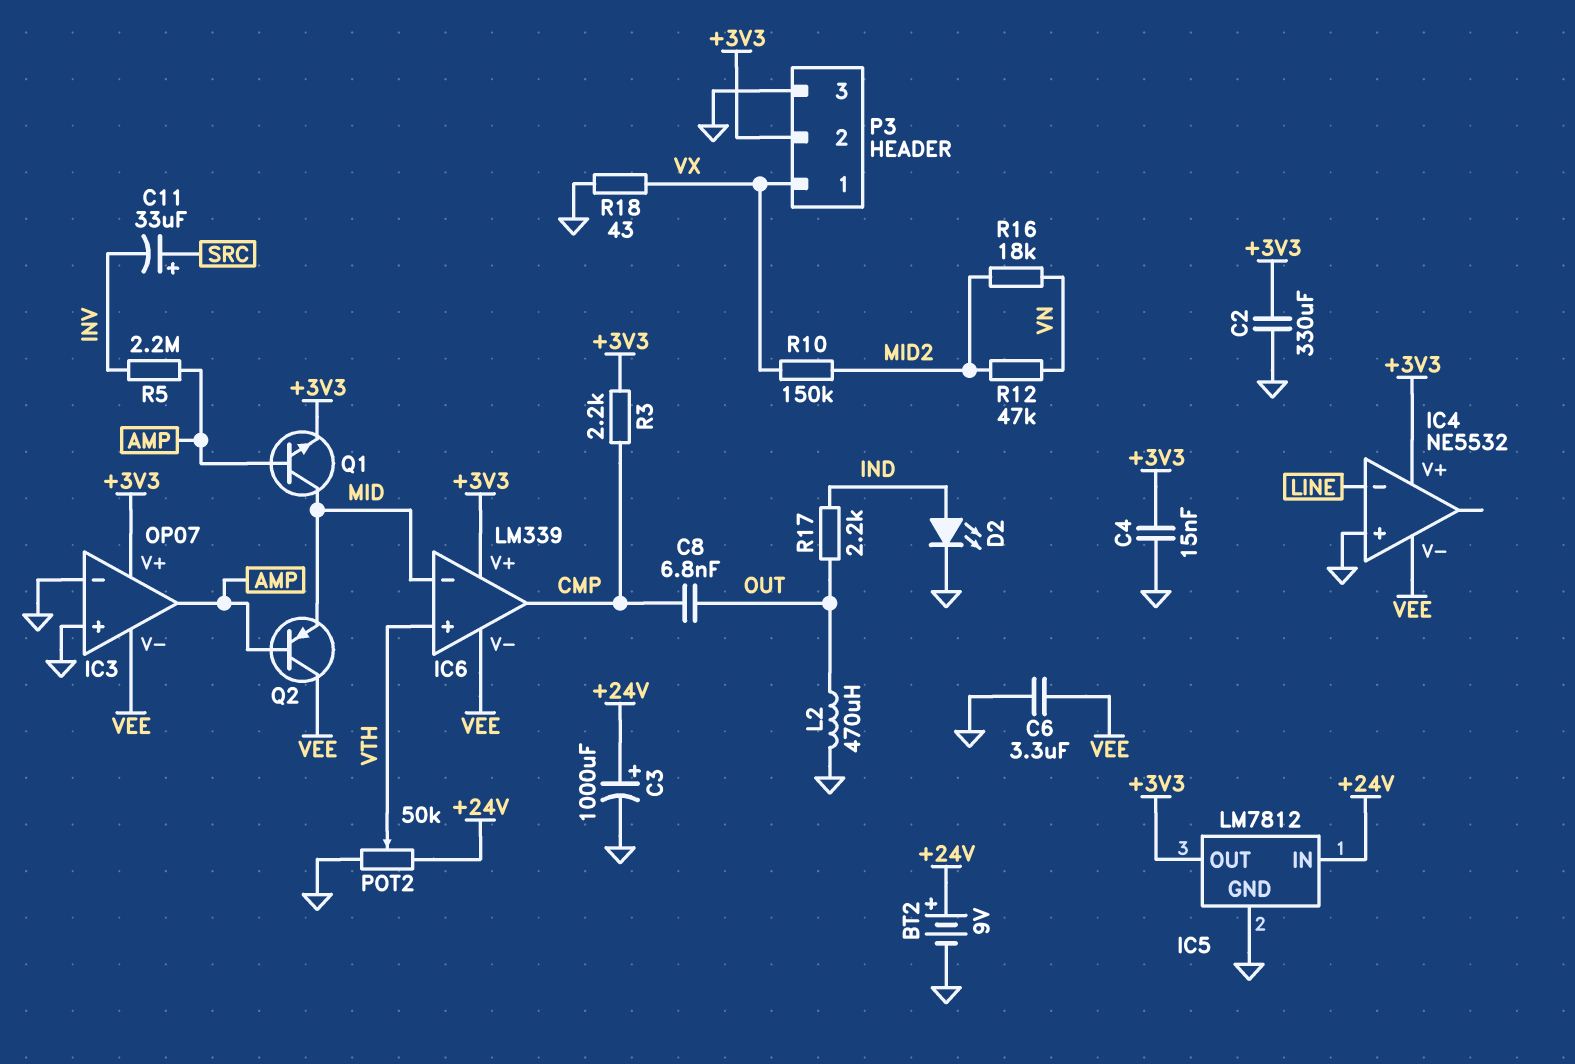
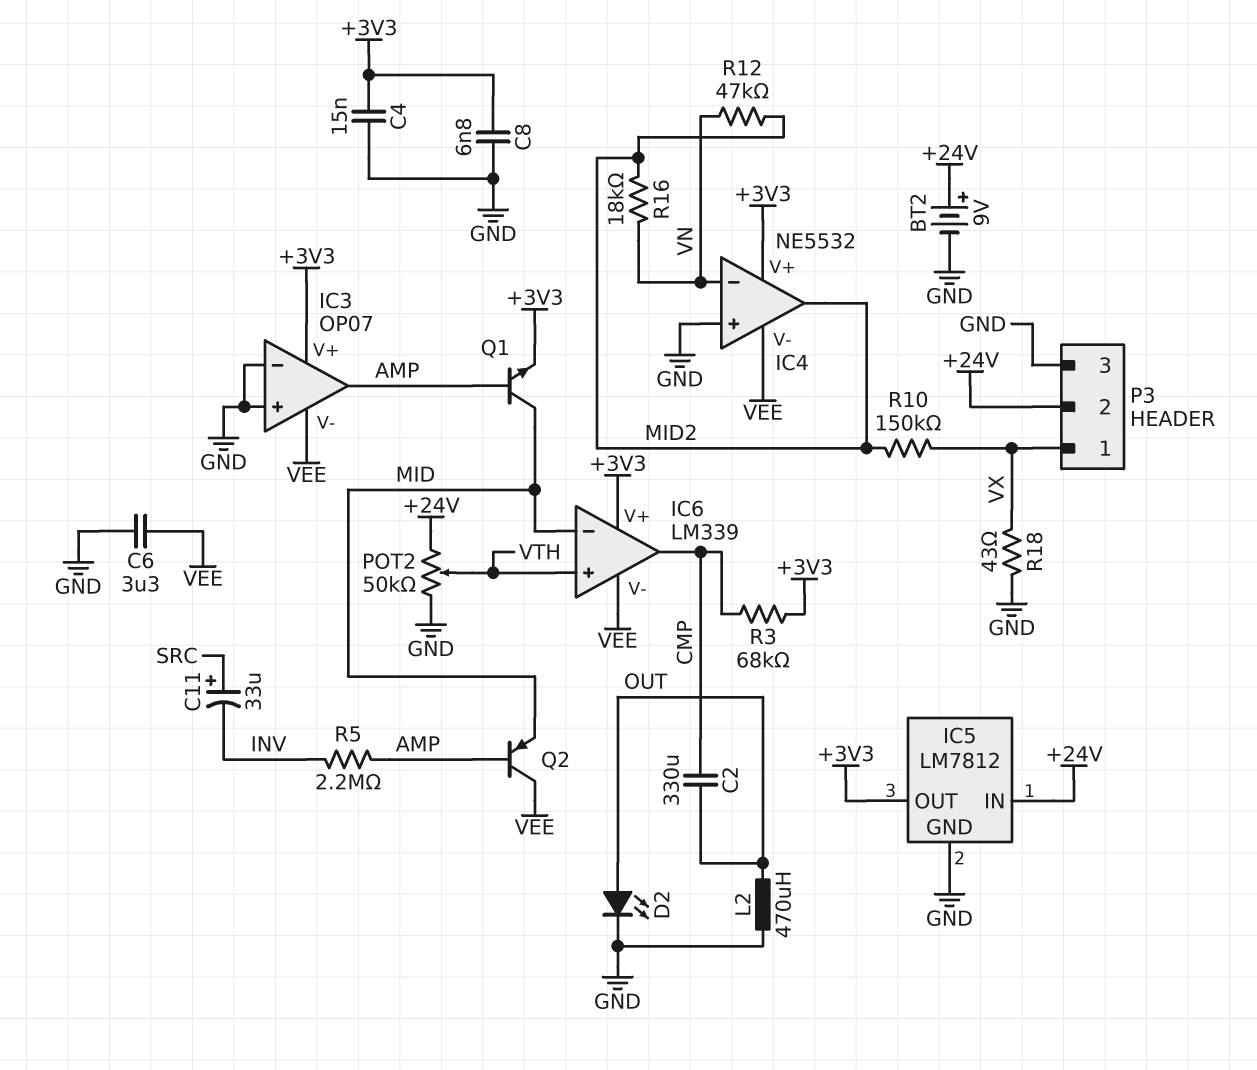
C2: 330uF (+3V3, GND) -> 330uF (CMP, OUT)
C3: 1000uF (plus +24V, minus GND) -> none
C8: 6.8nF (CMP, OUT) -> 6.8nF (+3V3, GND)
D2: LED (A IND, K GND) -> LED (A OUT, K GND)
IC4 pin in-: LINE -> VN
IC4 pin out: none -> MID2
P3 pin 2: +3V3 -> +24V
R3: 2.2k (+3V3, CMP) -> 68k (+3V3, CMP)
R17: 2.2k (IND, OUT) -> none

